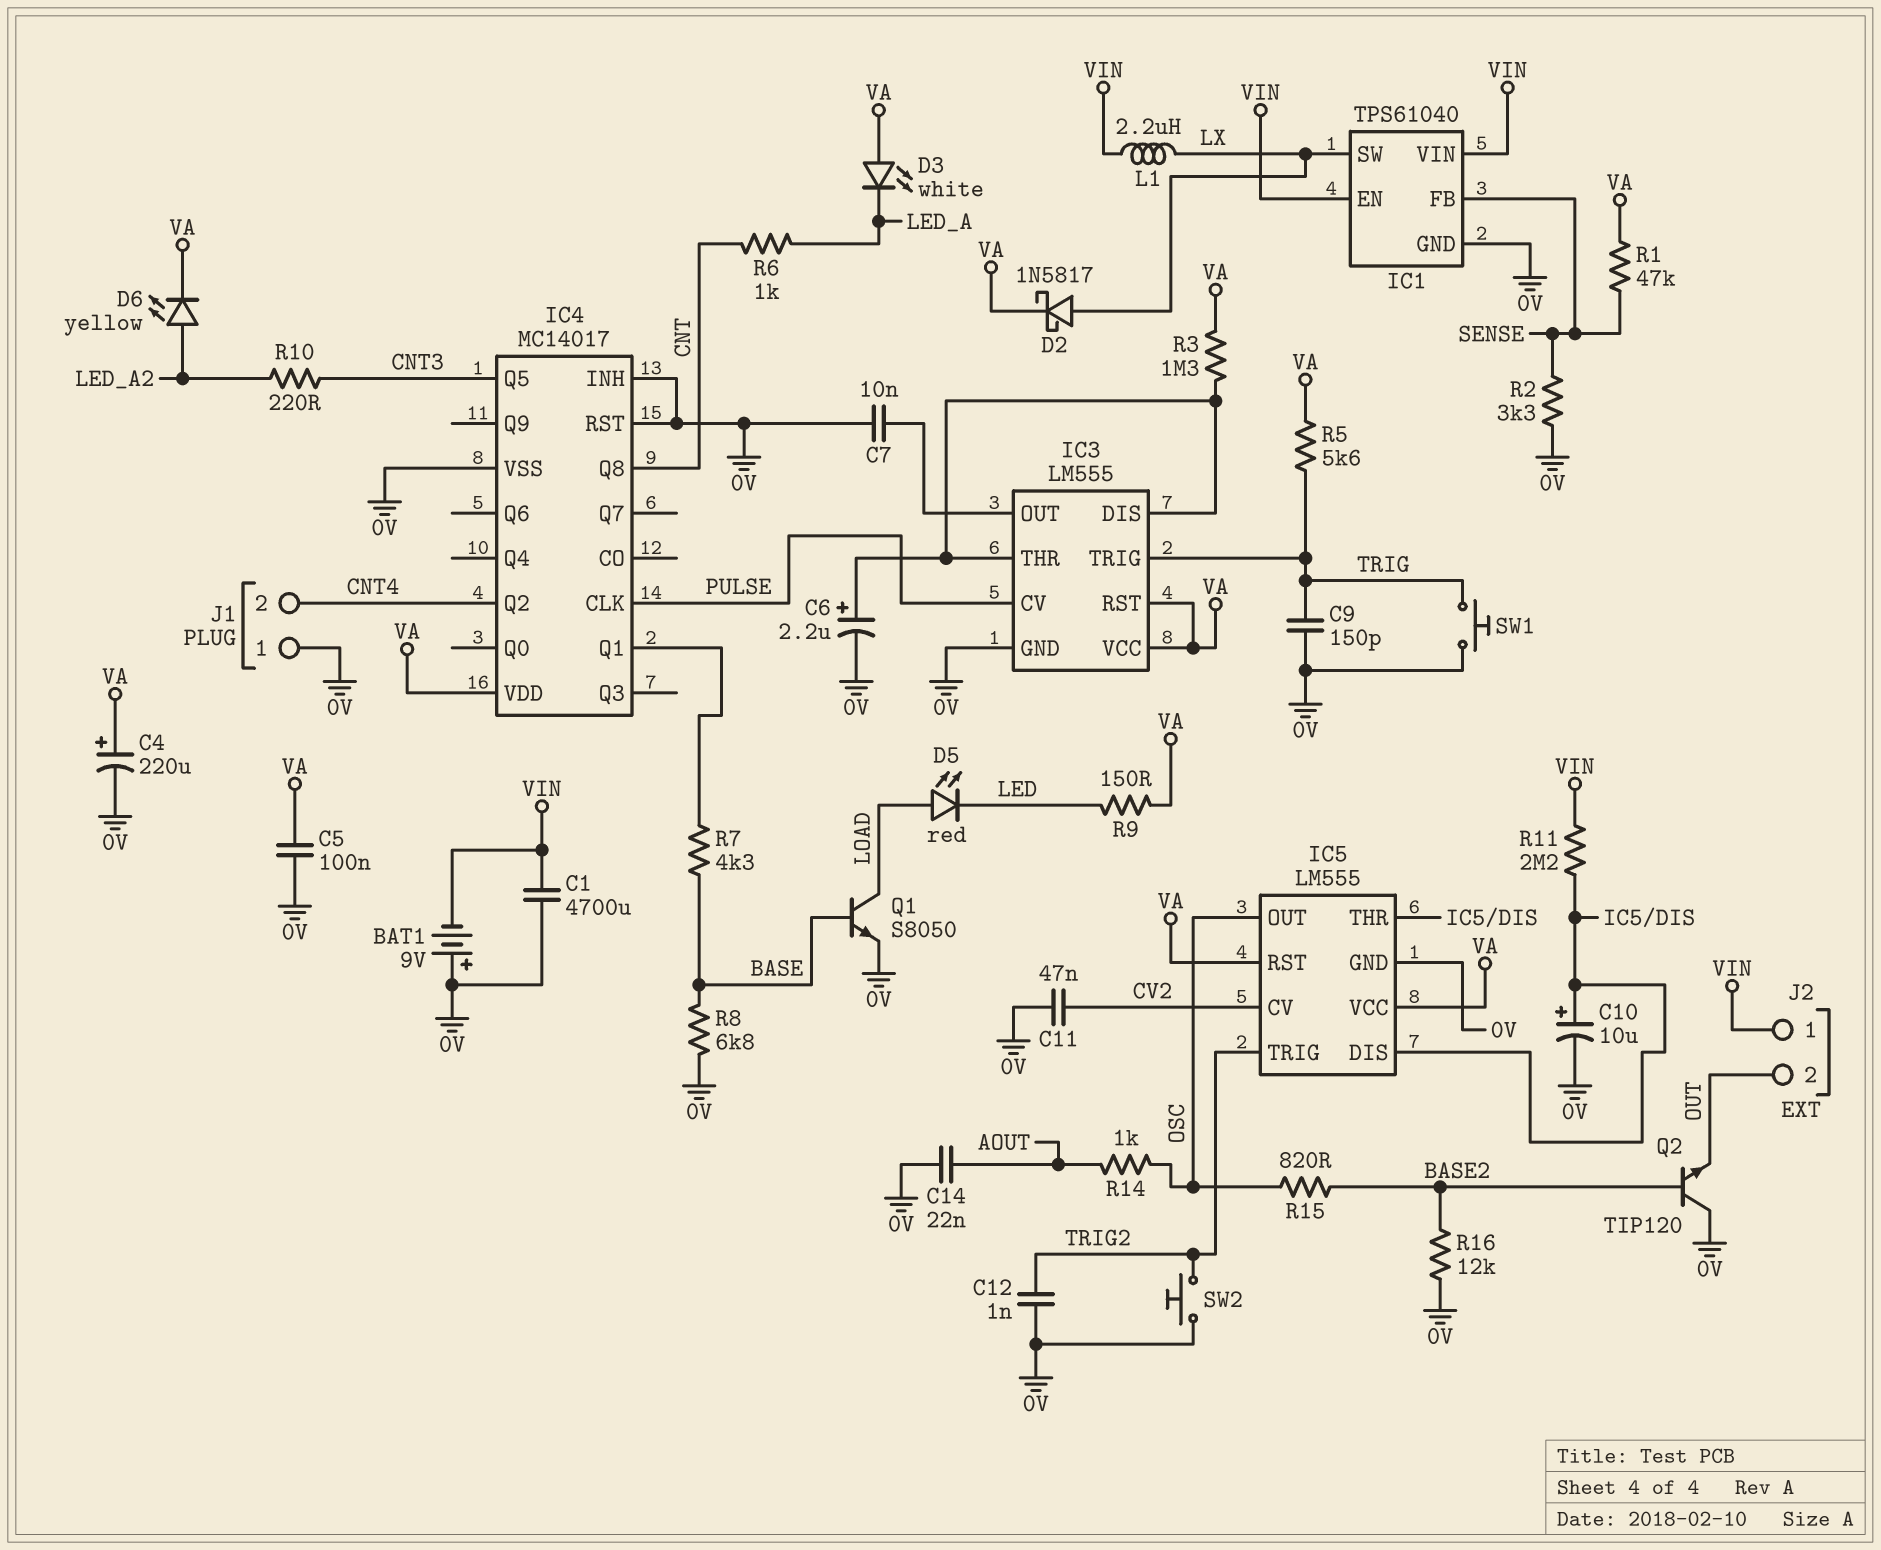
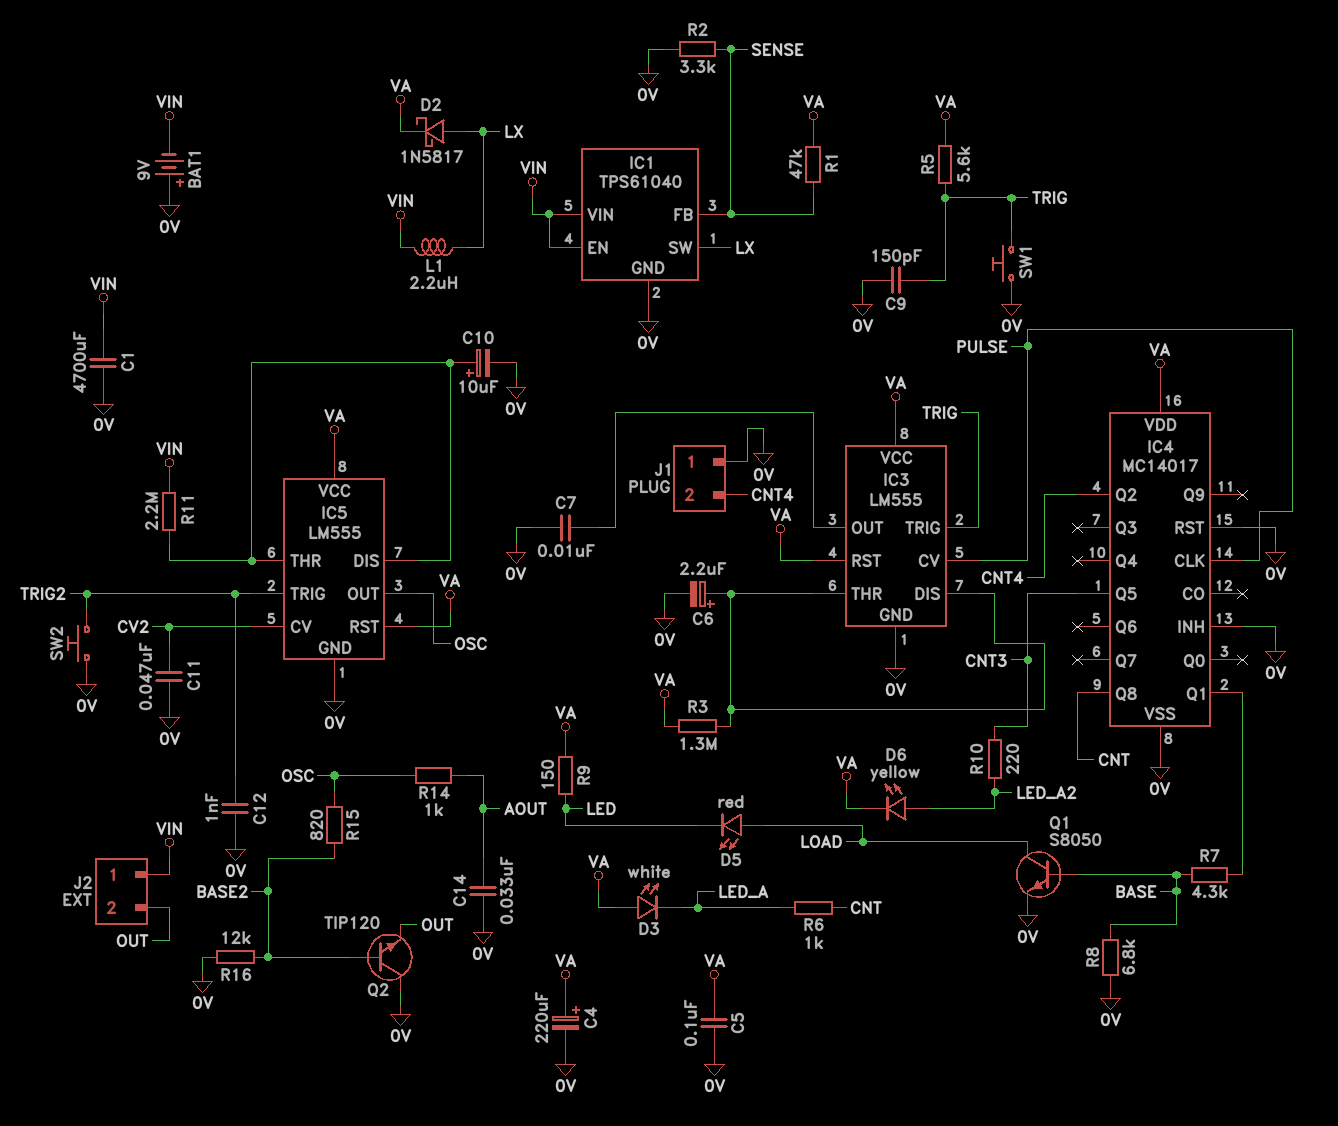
C14: 22nF (0V, AOUT) -> 33nF (0V, AOUT)

